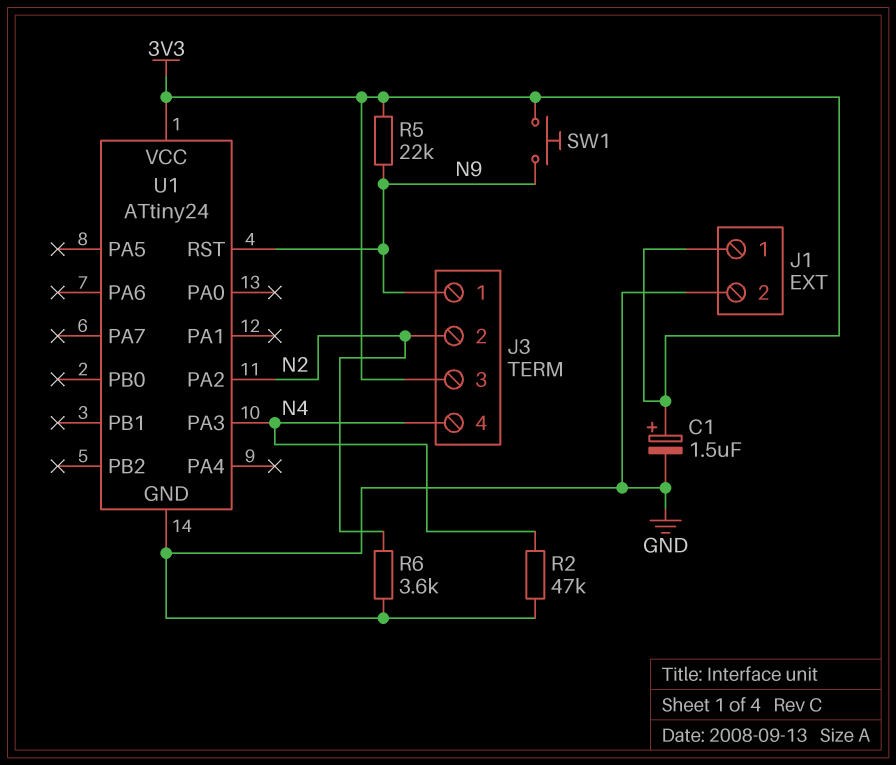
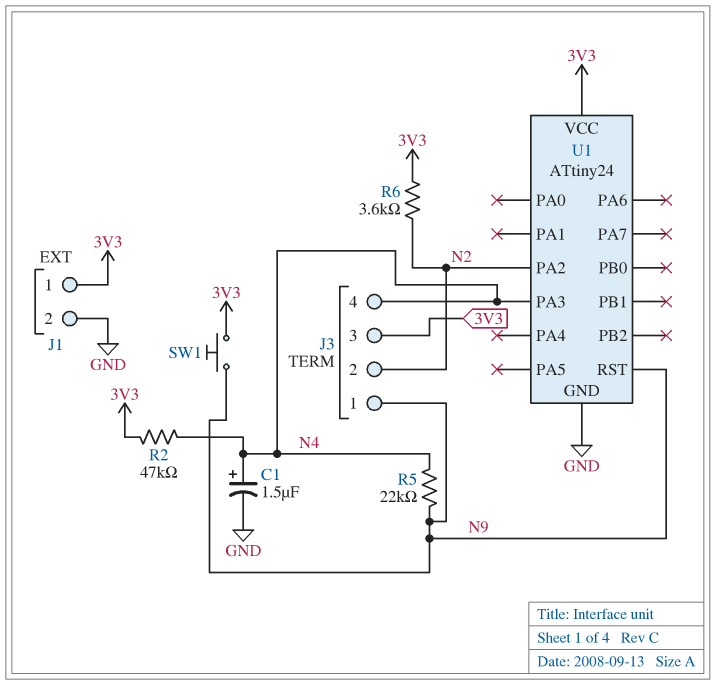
C1: 1.5uF (plus 3V3, minus GND) -> 1.5uF (plus N4, minus GND)
R2: 47k (GND, N4) -> 47k (3V3, N4)
R5: 22k (3V3, N9) -> 22k (N4, N9)
R6: 3.6k (GND, N2) -> 3.6k (3V3, N2)

